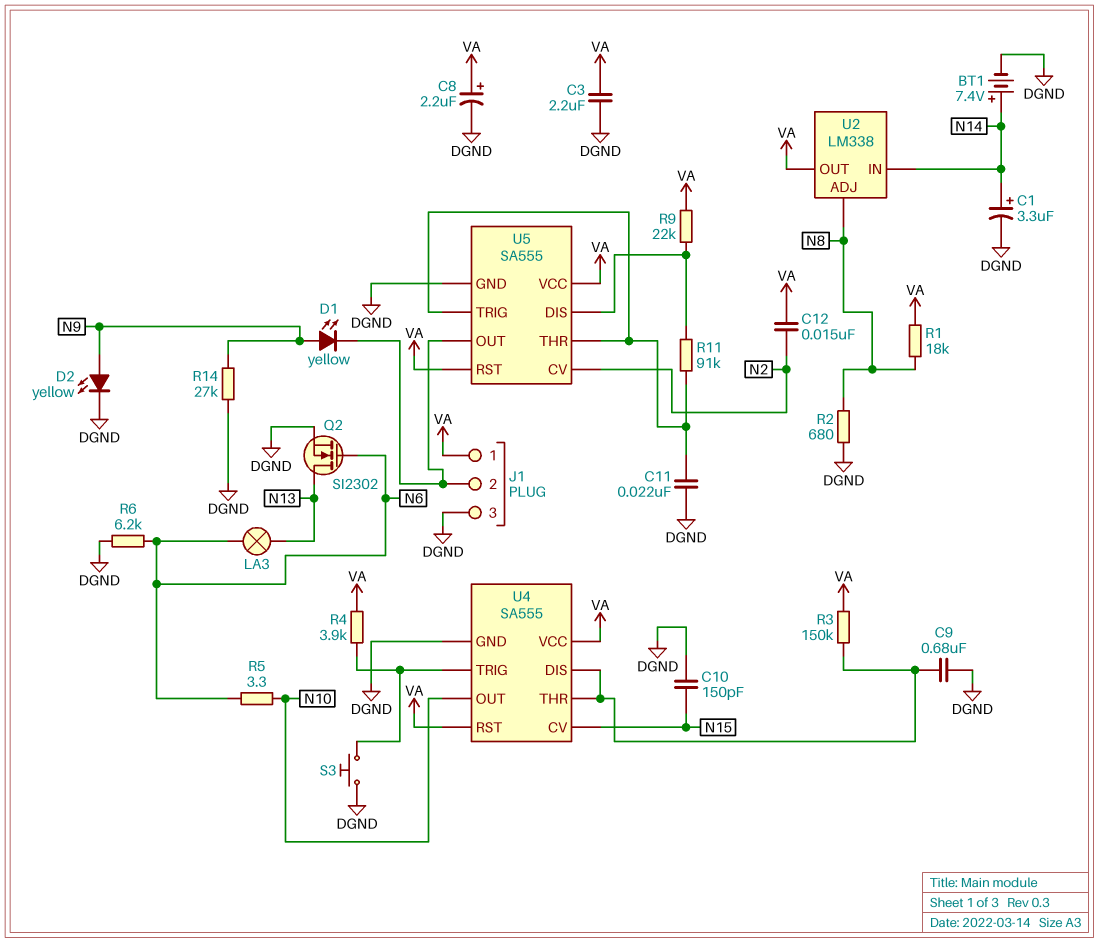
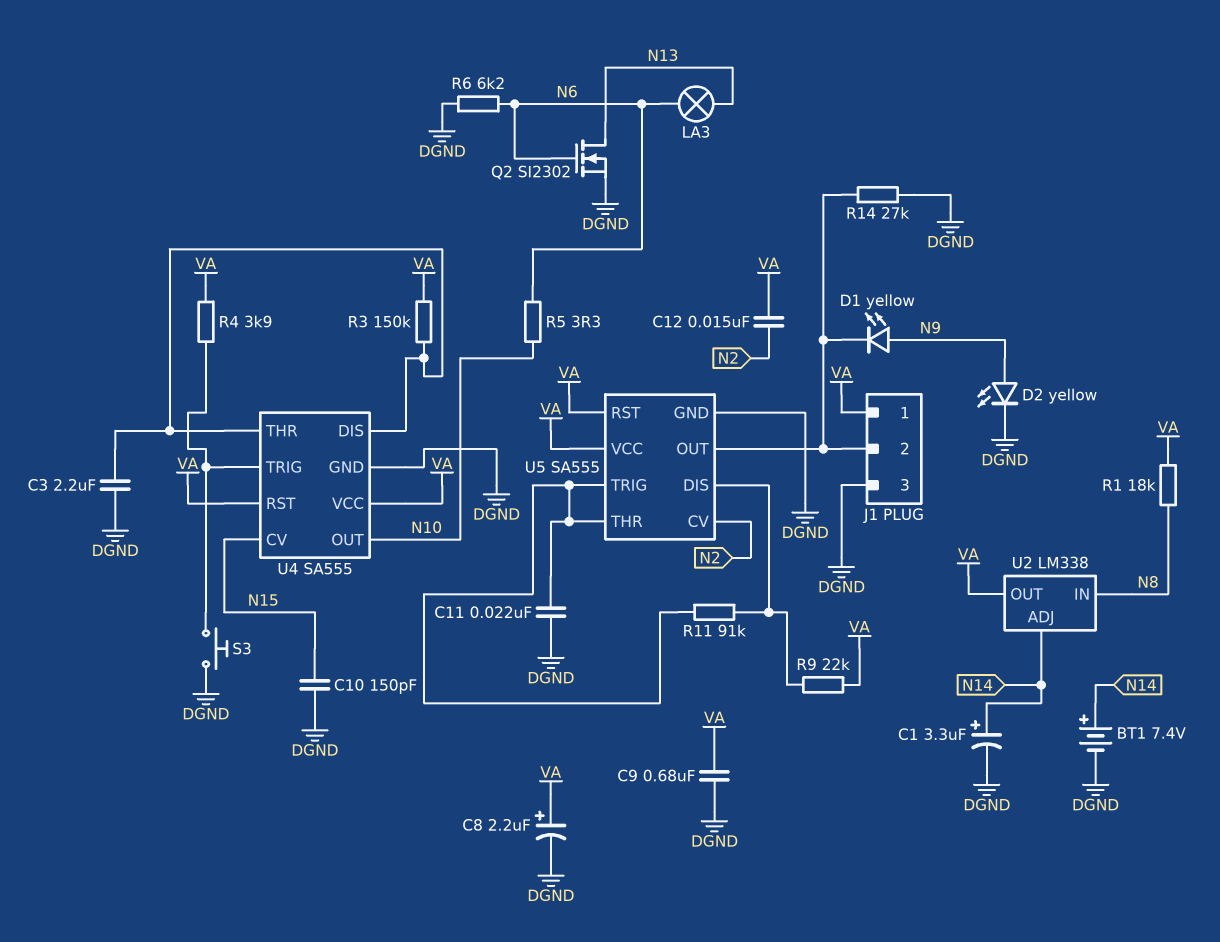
C3: 2.2uF (DGND, VA) -> 2.2uF (DGND, U4/DIS)
C9: 680nF (DGND, U4/DIS) -> 680nF (DGND, VA)
R2: 680 (DGND, N8) -> none
R14: 27k (DGND, N9) -> 27k (DGND, J1/2)
U2 pin ADJ: N8 -> N14
U2 pin IN: N14 -> N8

